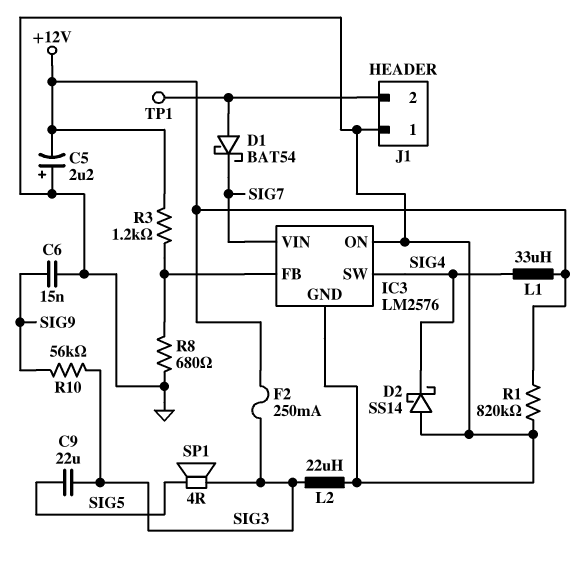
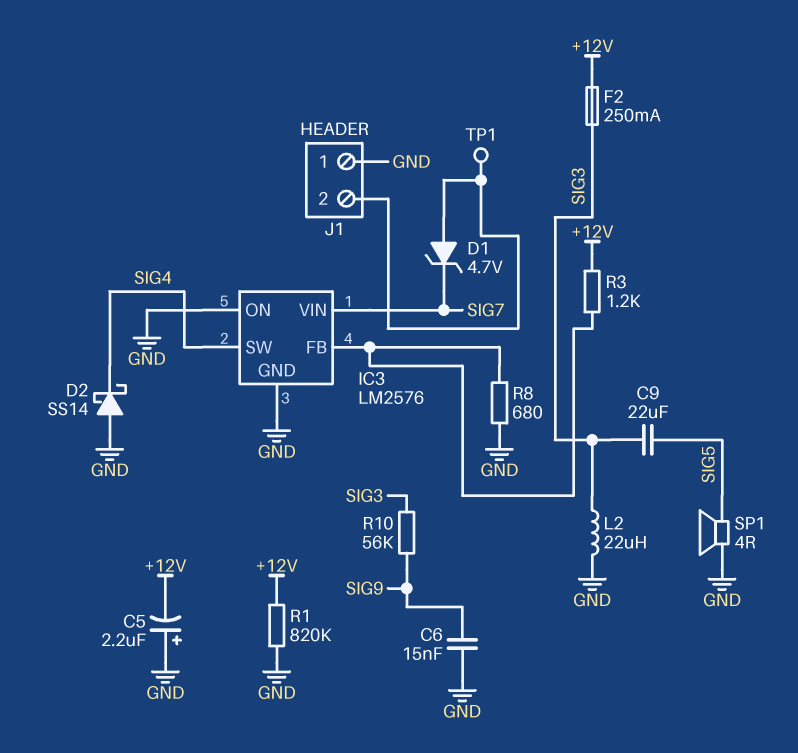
D1: schottky BAT54 (A J1/2, K SIG7) -> zener 4.7V (A J1/2, K SIG7)
L1: 33uH (+12V, SIG4) -> none
SP1: speaker 4R (SIG3, SIG5) -> speaker 4R (GND, SIG5)

